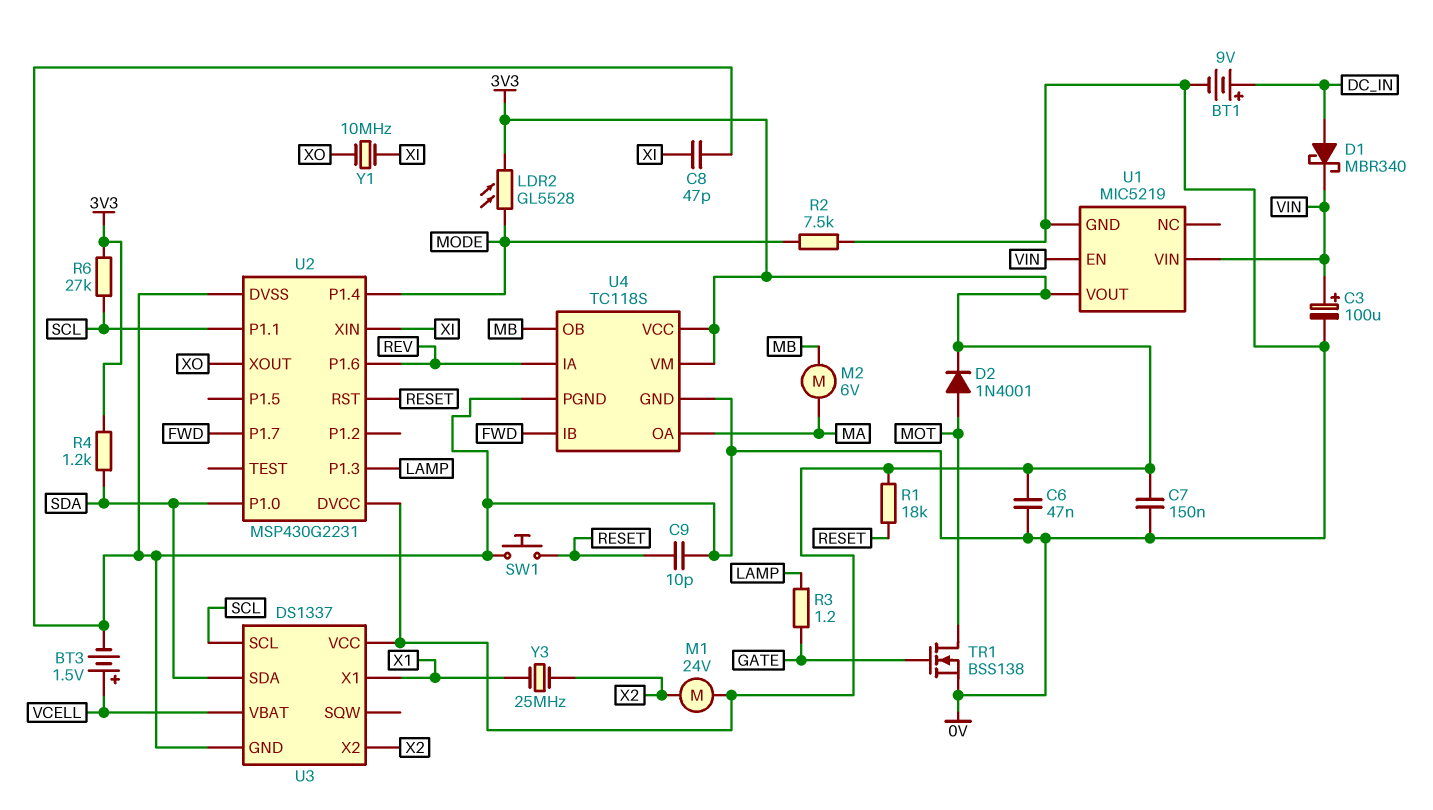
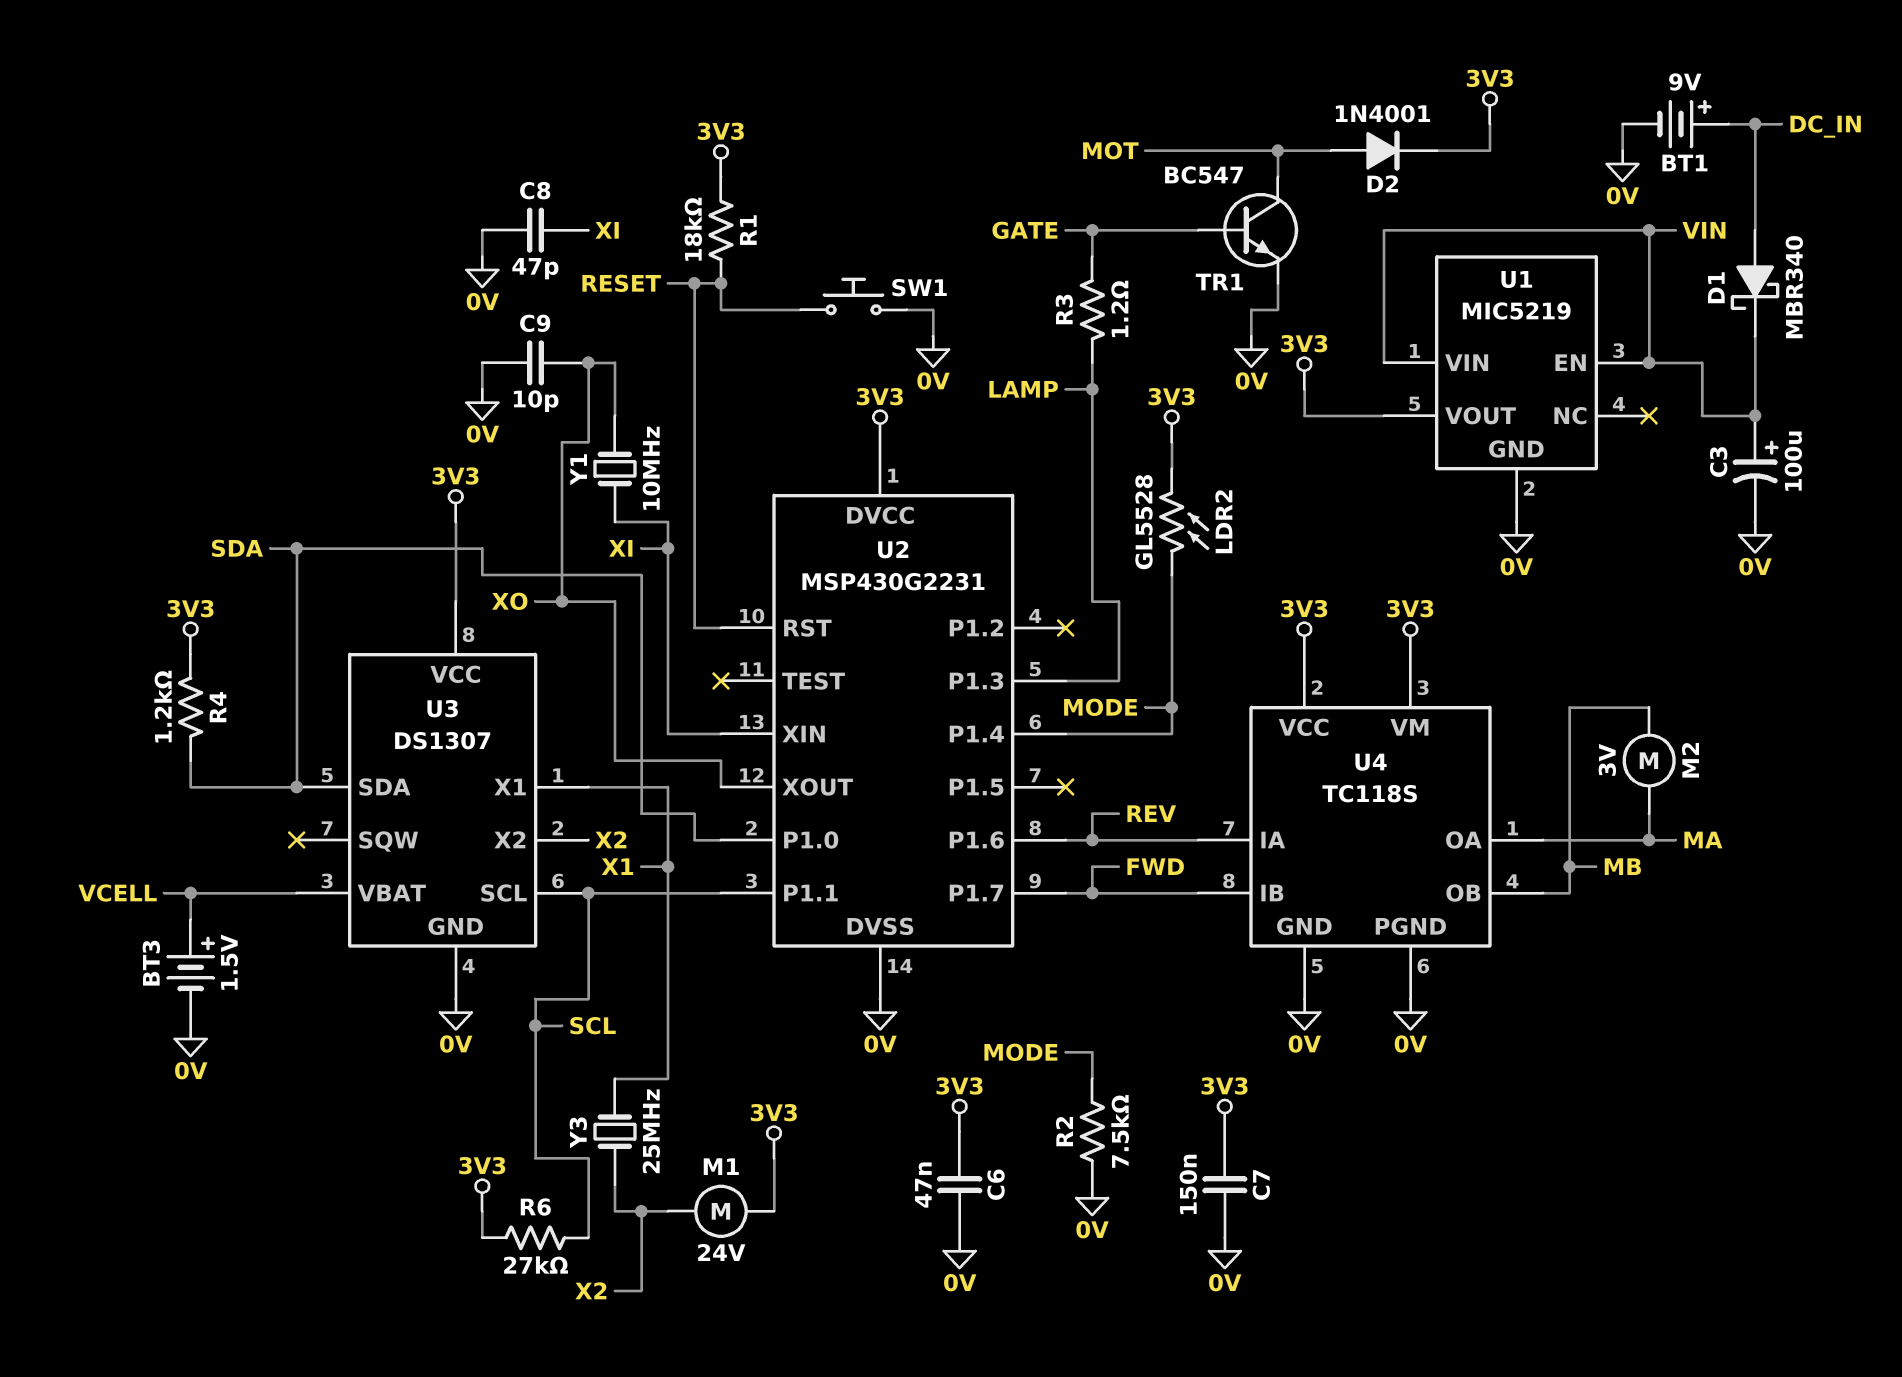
C9: 10pF (0V, RESET) -> 10pF (0V, XO)
M2: motor 6V (MA, MB) -> motor 3V (MA, MB)
TR1: NMOS BSS138 (G GATE, D MOT, S 0V) -> NPN BC547 (B GATE, C MOT, E 0V)
U3: DS1337 -> DS1307

